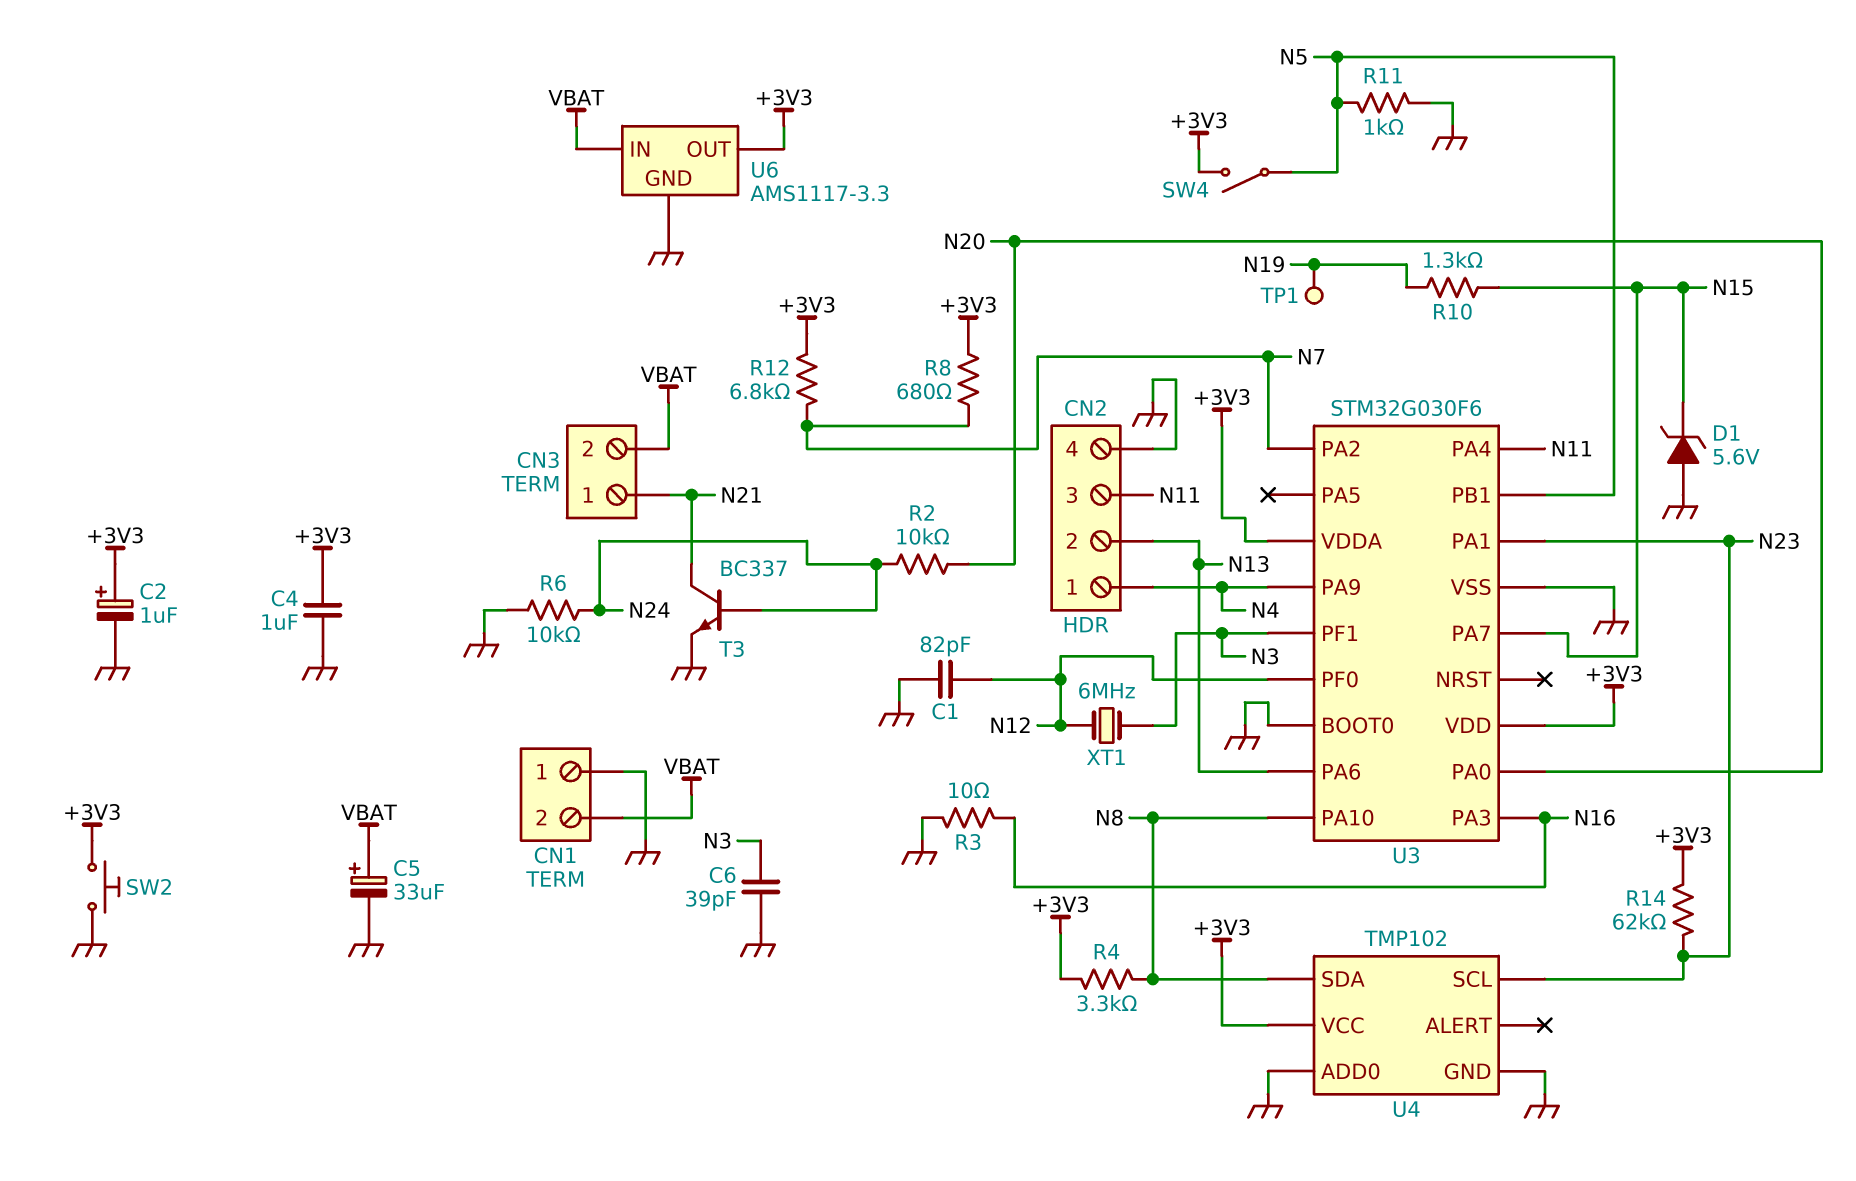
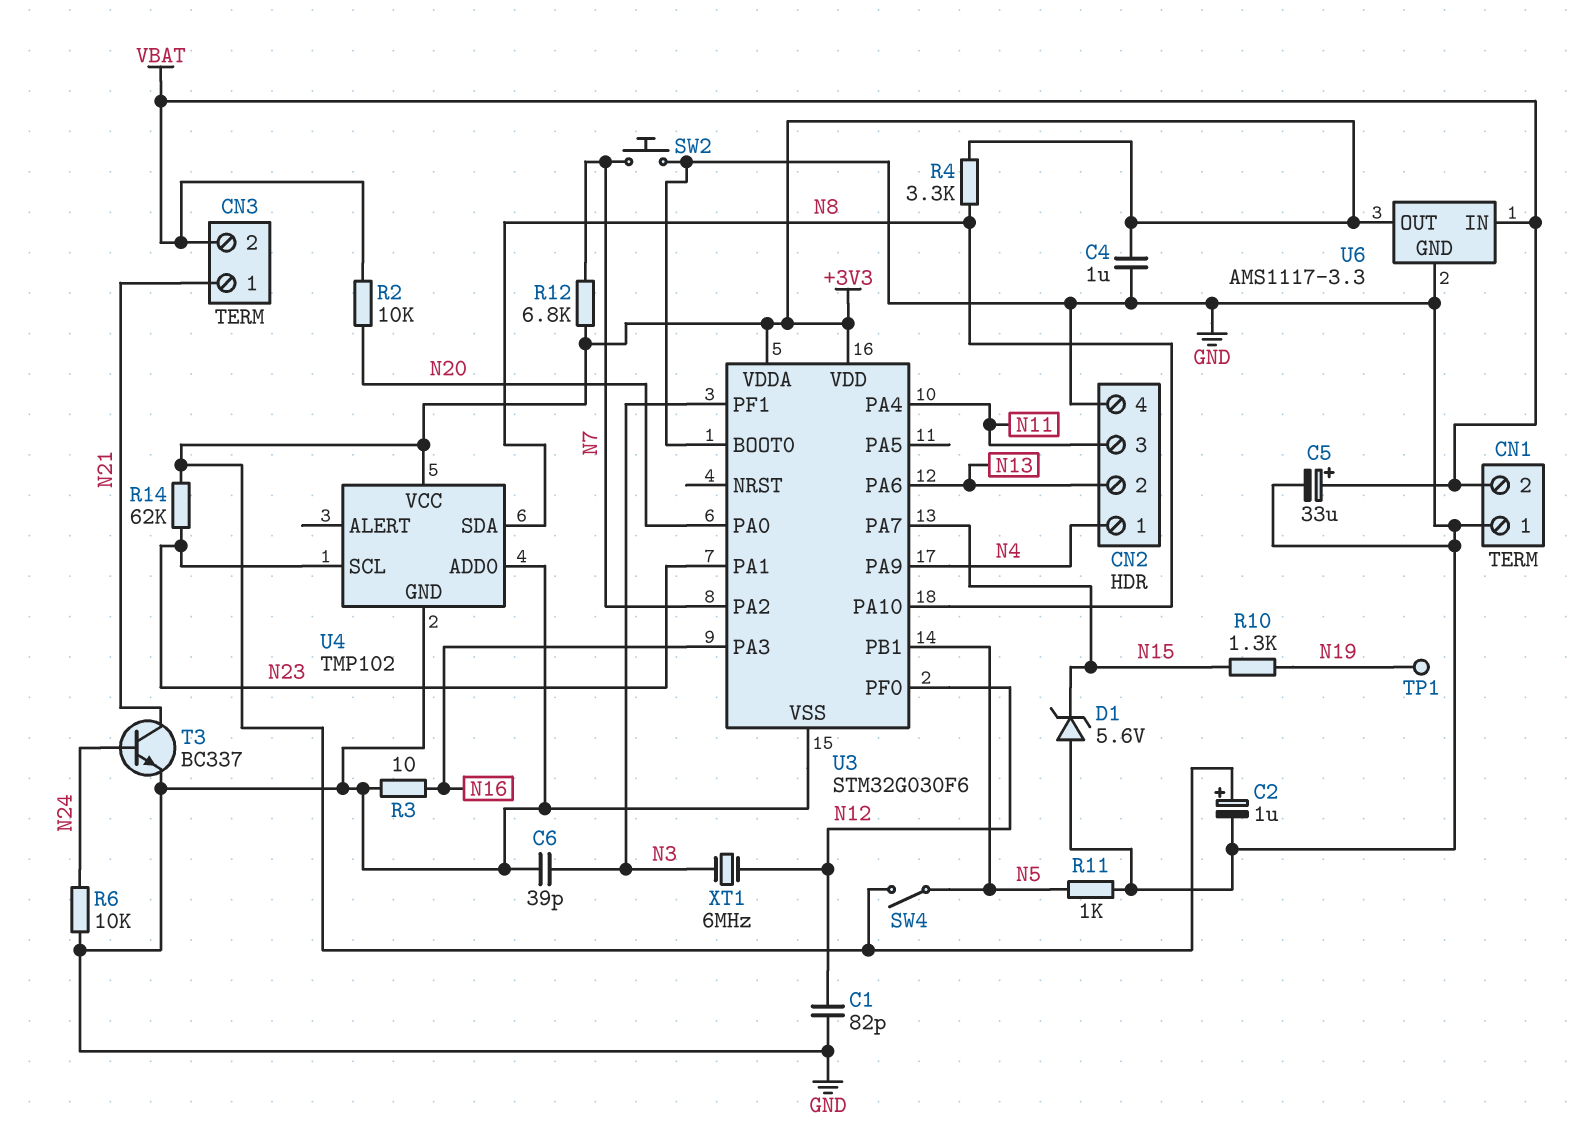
R2: 10k (N20, N24) -> 10k (N20, VBAT)
R8: 680 (+3V3, N7) -> none
SW2: button (+3V3, GND) -> button (GND, N7)

